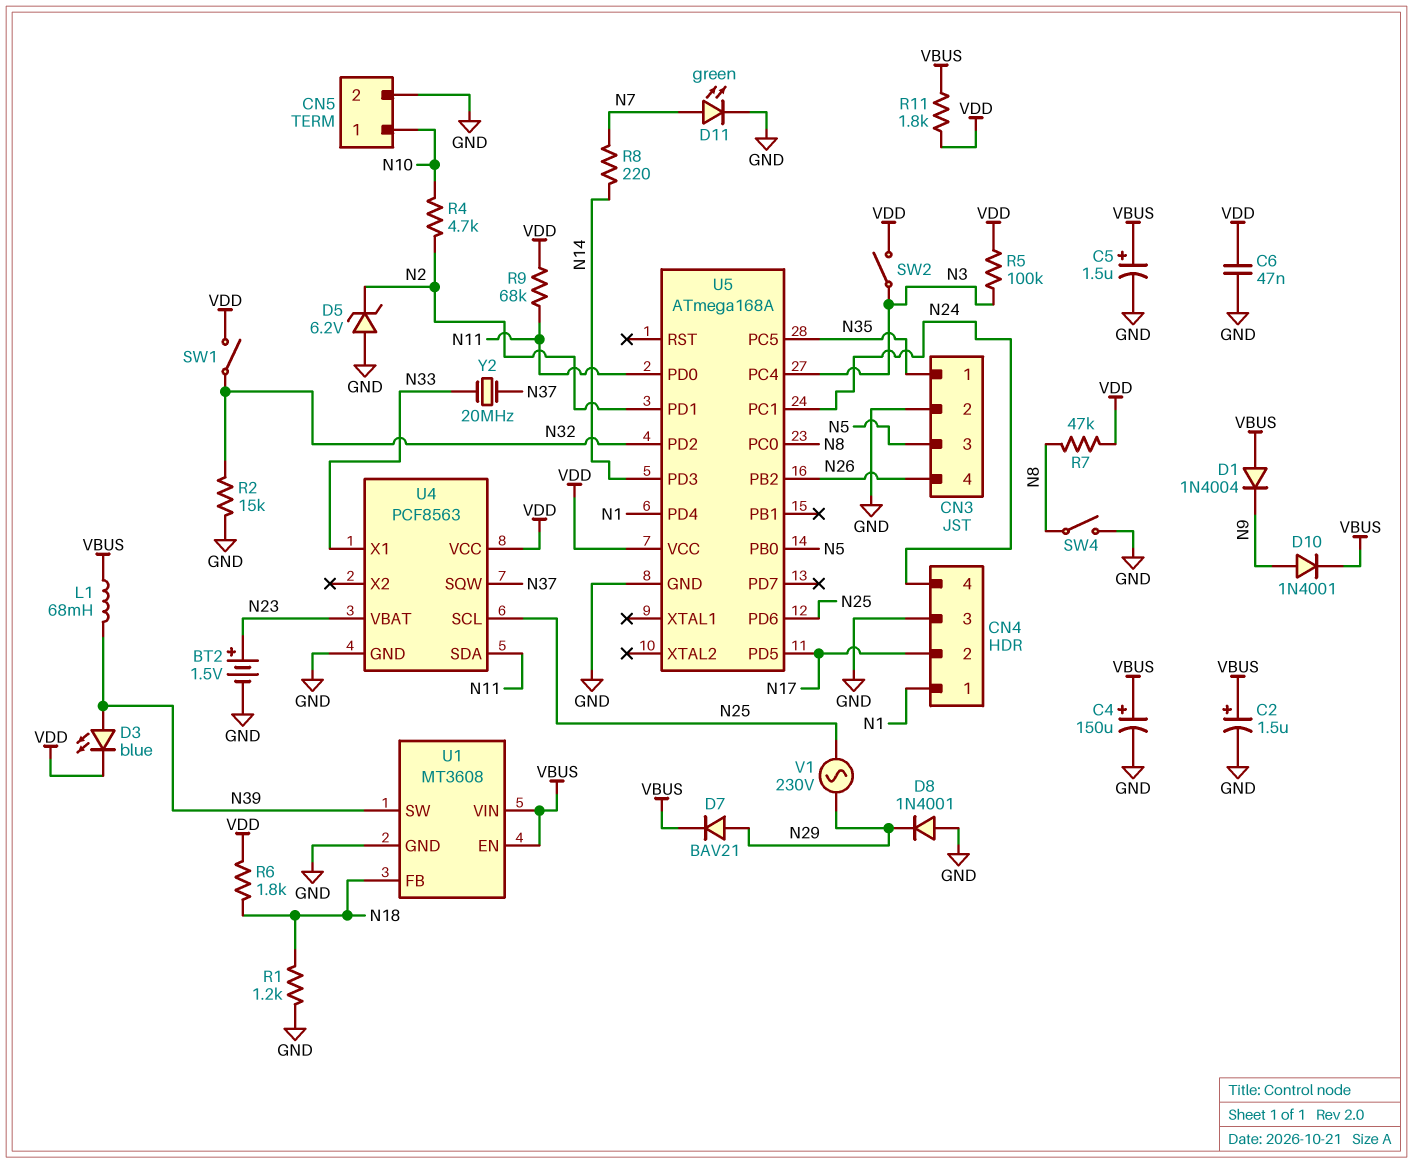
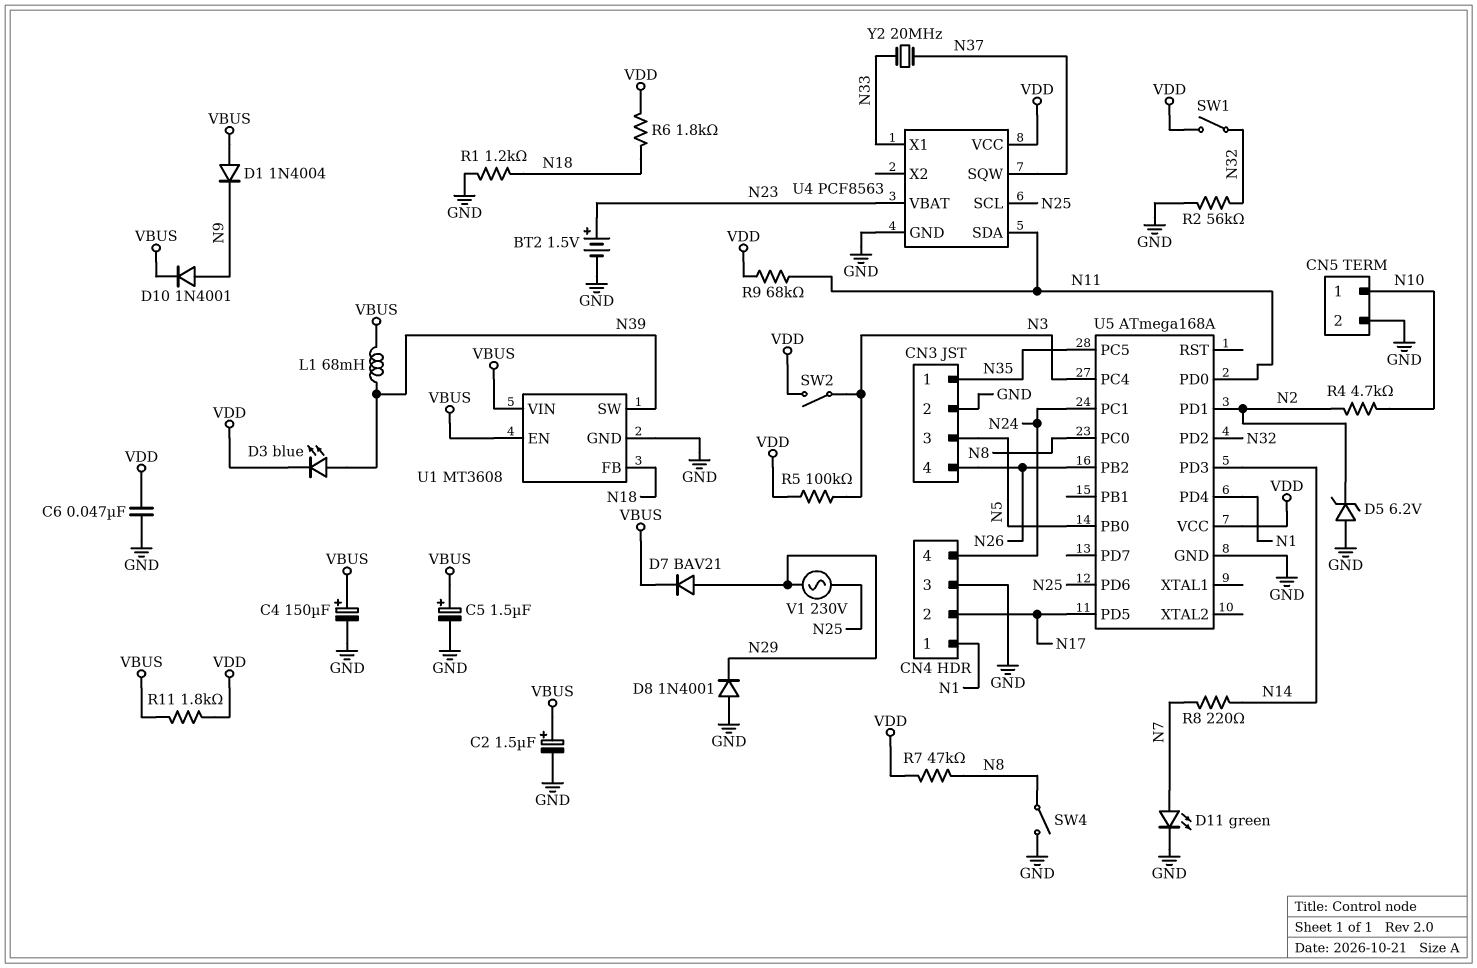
R2: 15k (GND, N32) -> 56k (GND, N32)

